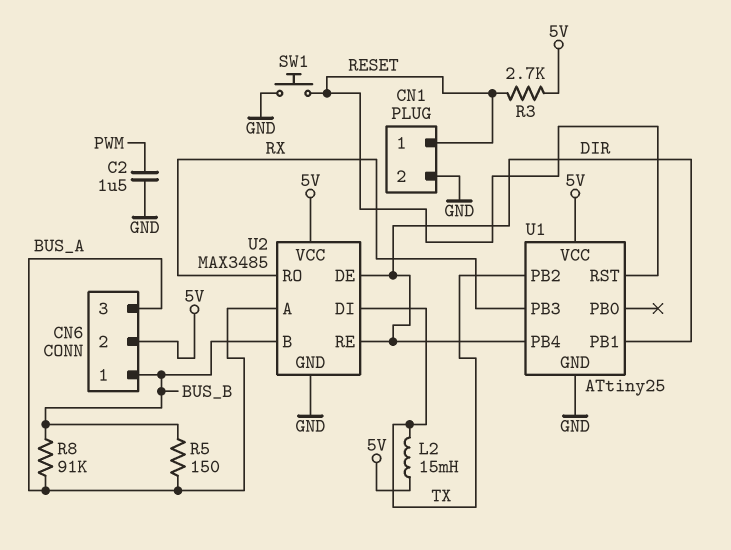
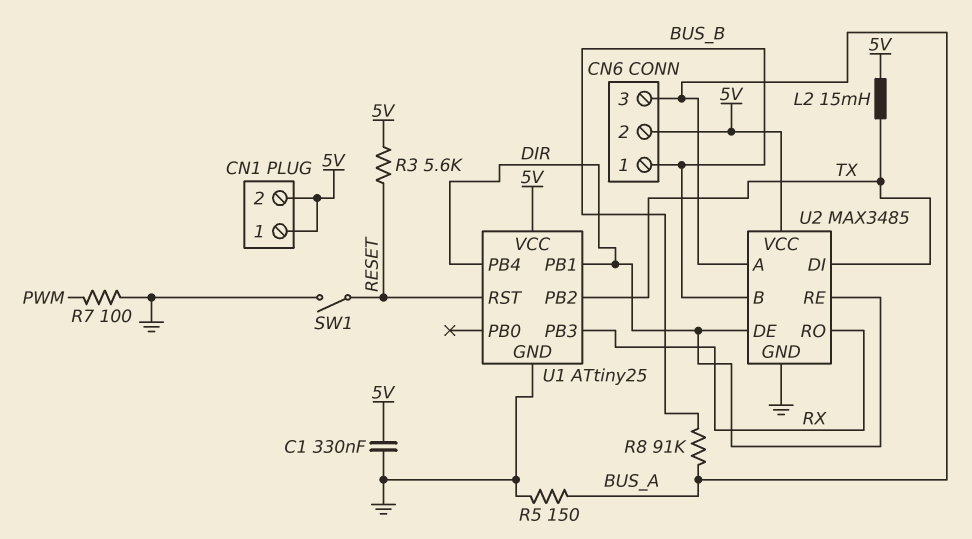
C1: none -> 330nF (5V, GND)
C2: 1.5uF (GND, PWM) -> none
CN1 pin 1: RESET -> 5V
CN1 pin 2: GND -> 5V
R3: 2.7k (5V, RESET) -> 5.6k (5V, RESET)
R5: 150 (BUS_A, BUS_B) -> 150 (BUS_A, GND)
R7: none -> 100 (GND, PWM)
SW1: button (GND, RESET) -> switch (GND, RESET)

